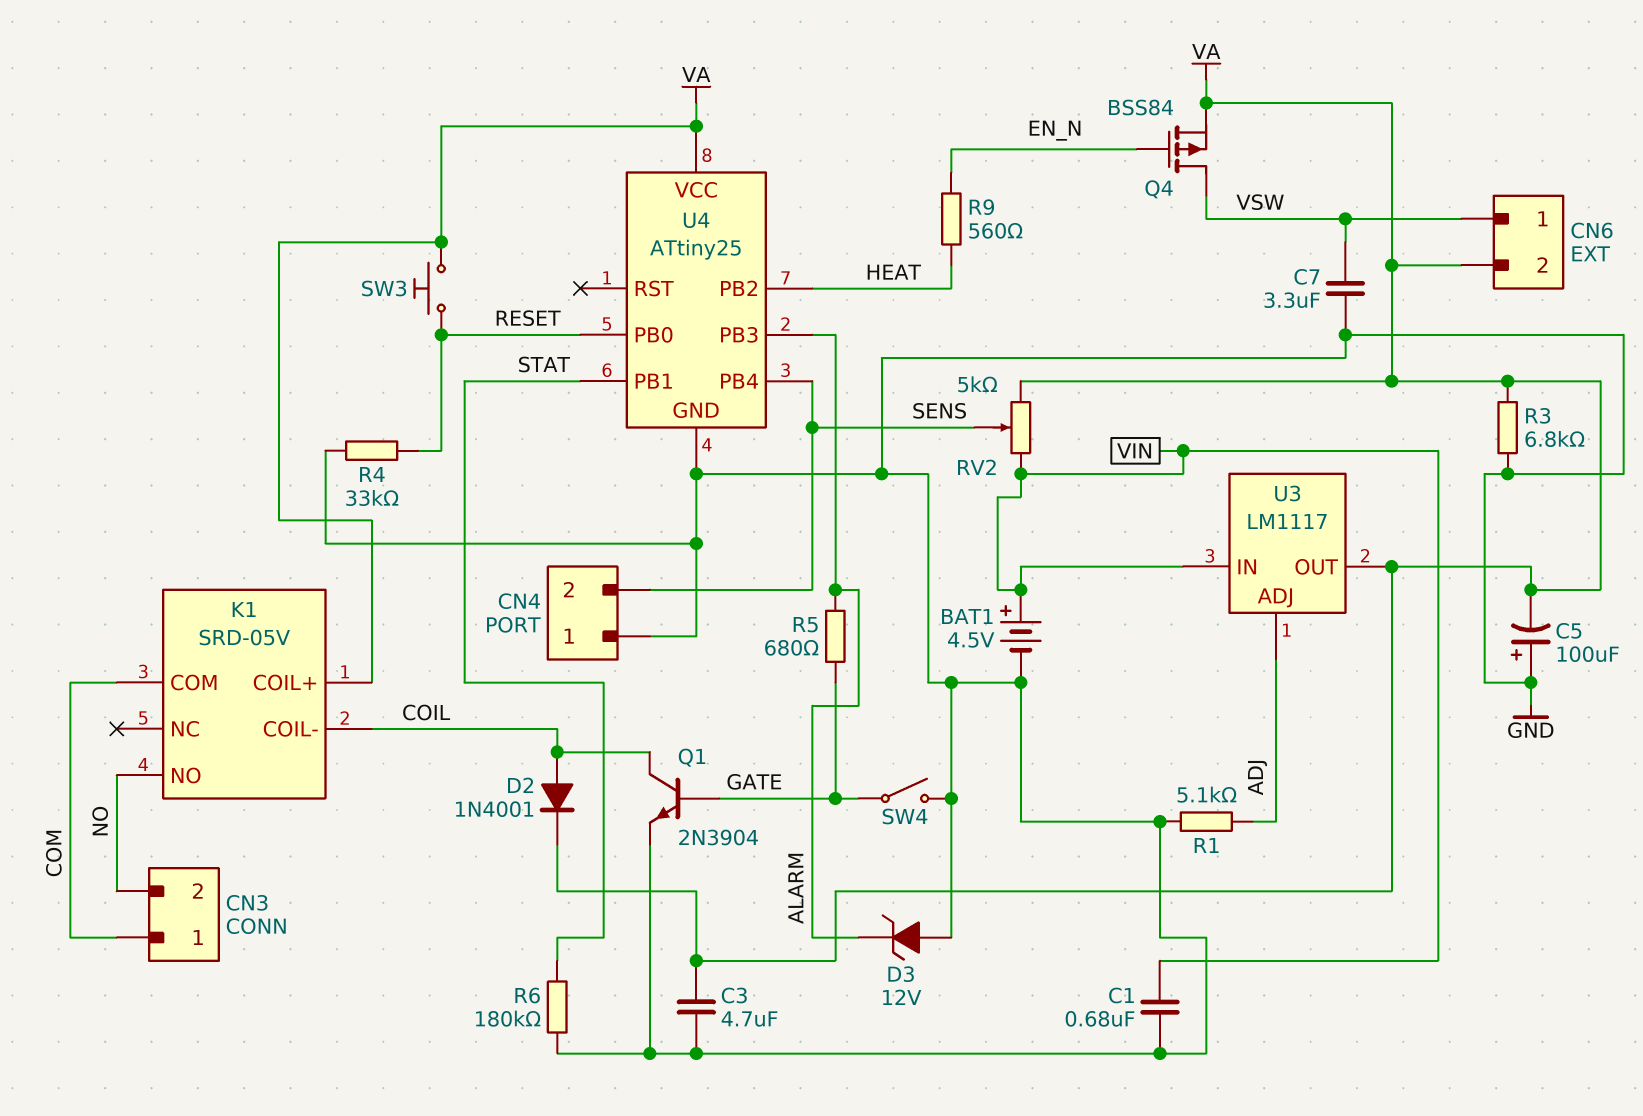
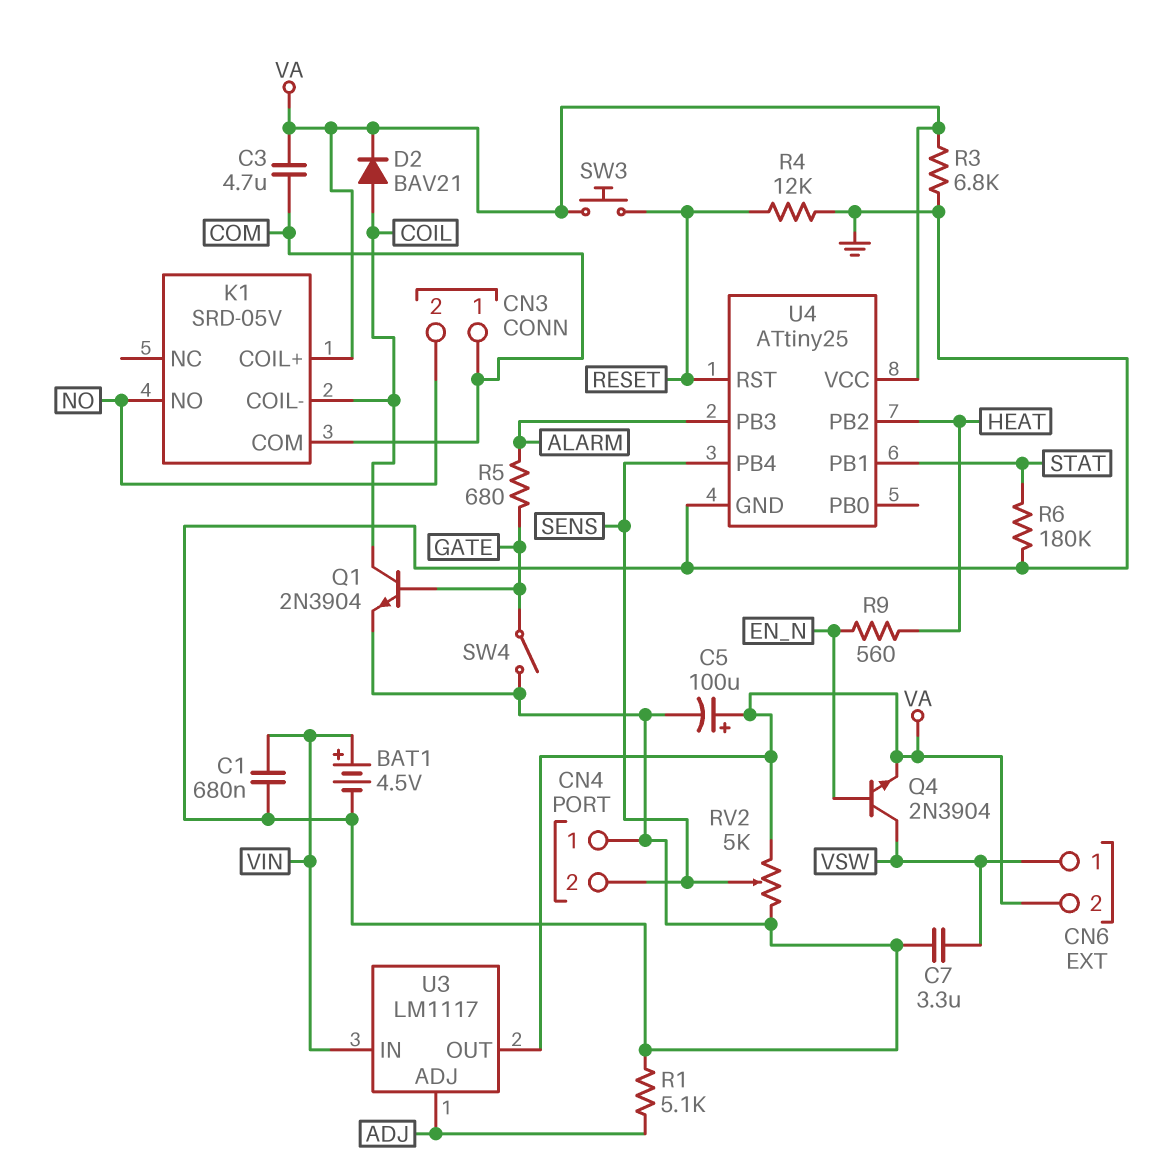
C3: 4.7uF (GND, VA) -> 4.7uF (COM, VA)
C5: 100uF (plus GND, minus VA) -> 100uF (plus VA, minus GND)
D2: diode 1N4001 (A COIL, K VA) -> diode BAV21 (A COIL, K VA)
D3: zener 12V (A GND, K ALARM) -> none
Q4: PMOS BSS84 (G EN_N, D VSW, S VA) -> NPN 2N3904 (B EN_N, C VSW, E VA)
R4: 33k (GND, RESET) -> 12k (GND, RESET)
RV2: 5k (VA, VIN, wiper SENS) -> 5k (GND, VA, wiper SENS)
U4 pin PB0: RESET -> none
U4 pin RST: none -> RESET

